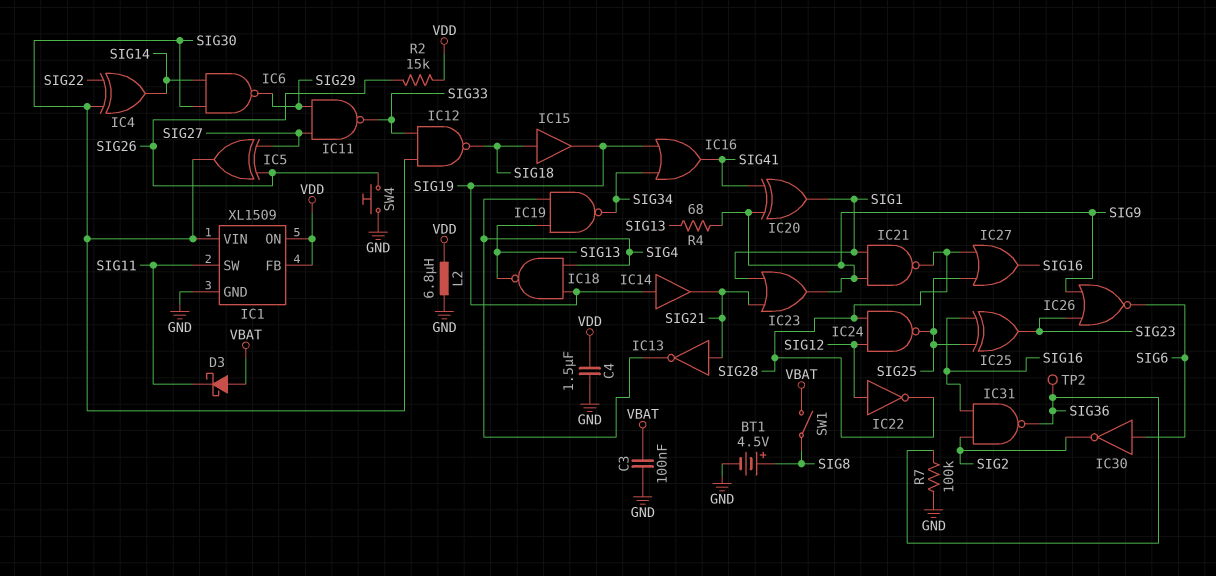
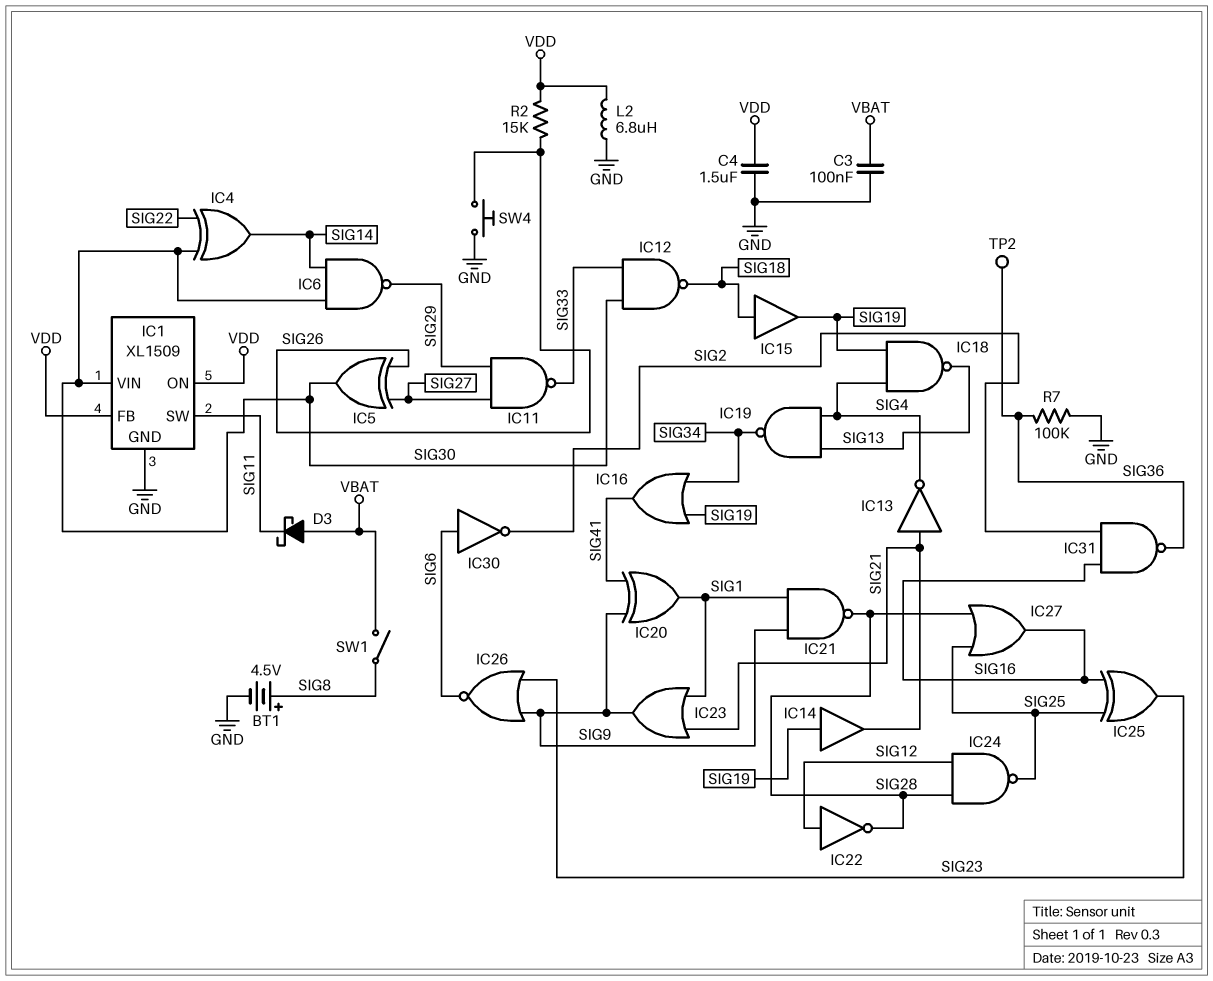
R4: 68 (SIG9, SIG13) -> none

